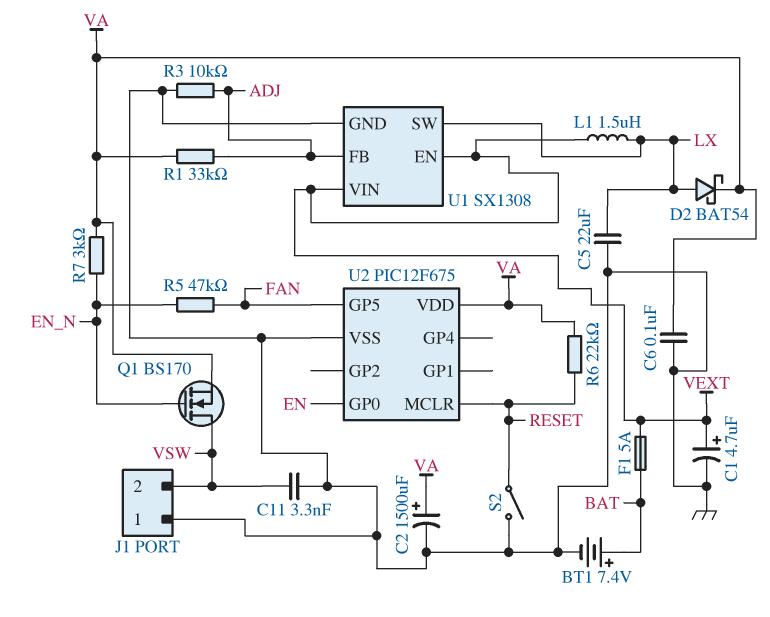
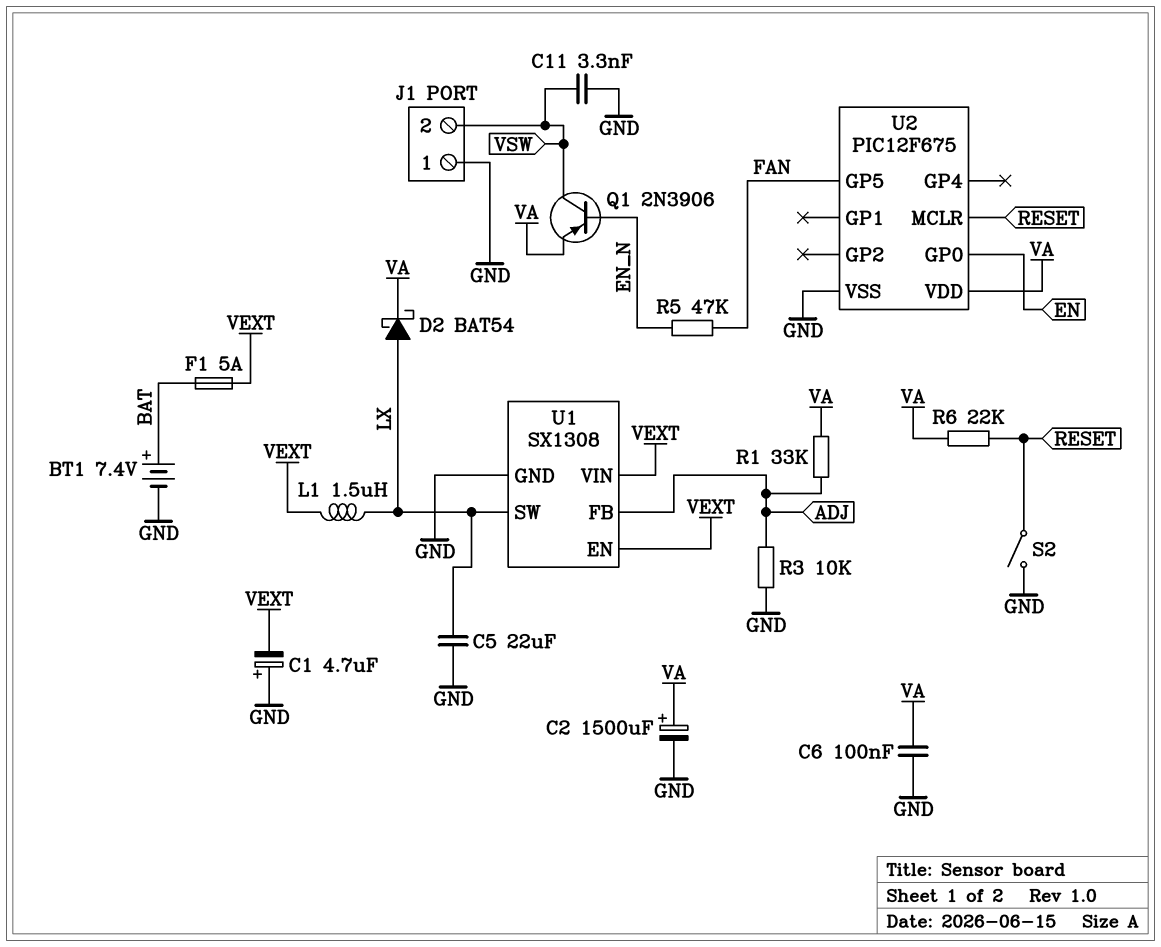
C1: 4.7uF (plus VEXT, minus GND) -> 4.7uF (plus GND, minus VEXT)
Q1: NMOS BS170 (G EN_N, D VSW, S VA) -> PNP 2N3906 (B EN_N, C VSW, E VA)
R7: 3k (EN_N, VA) -> none

